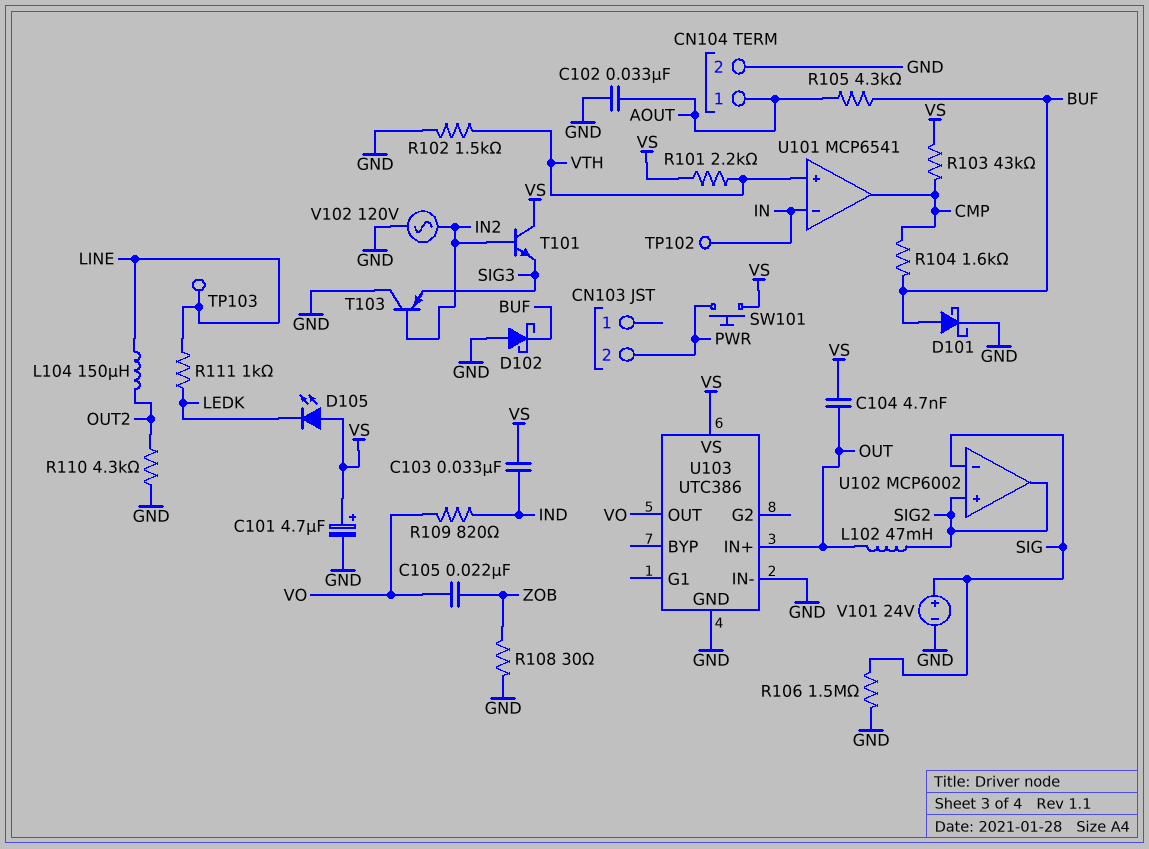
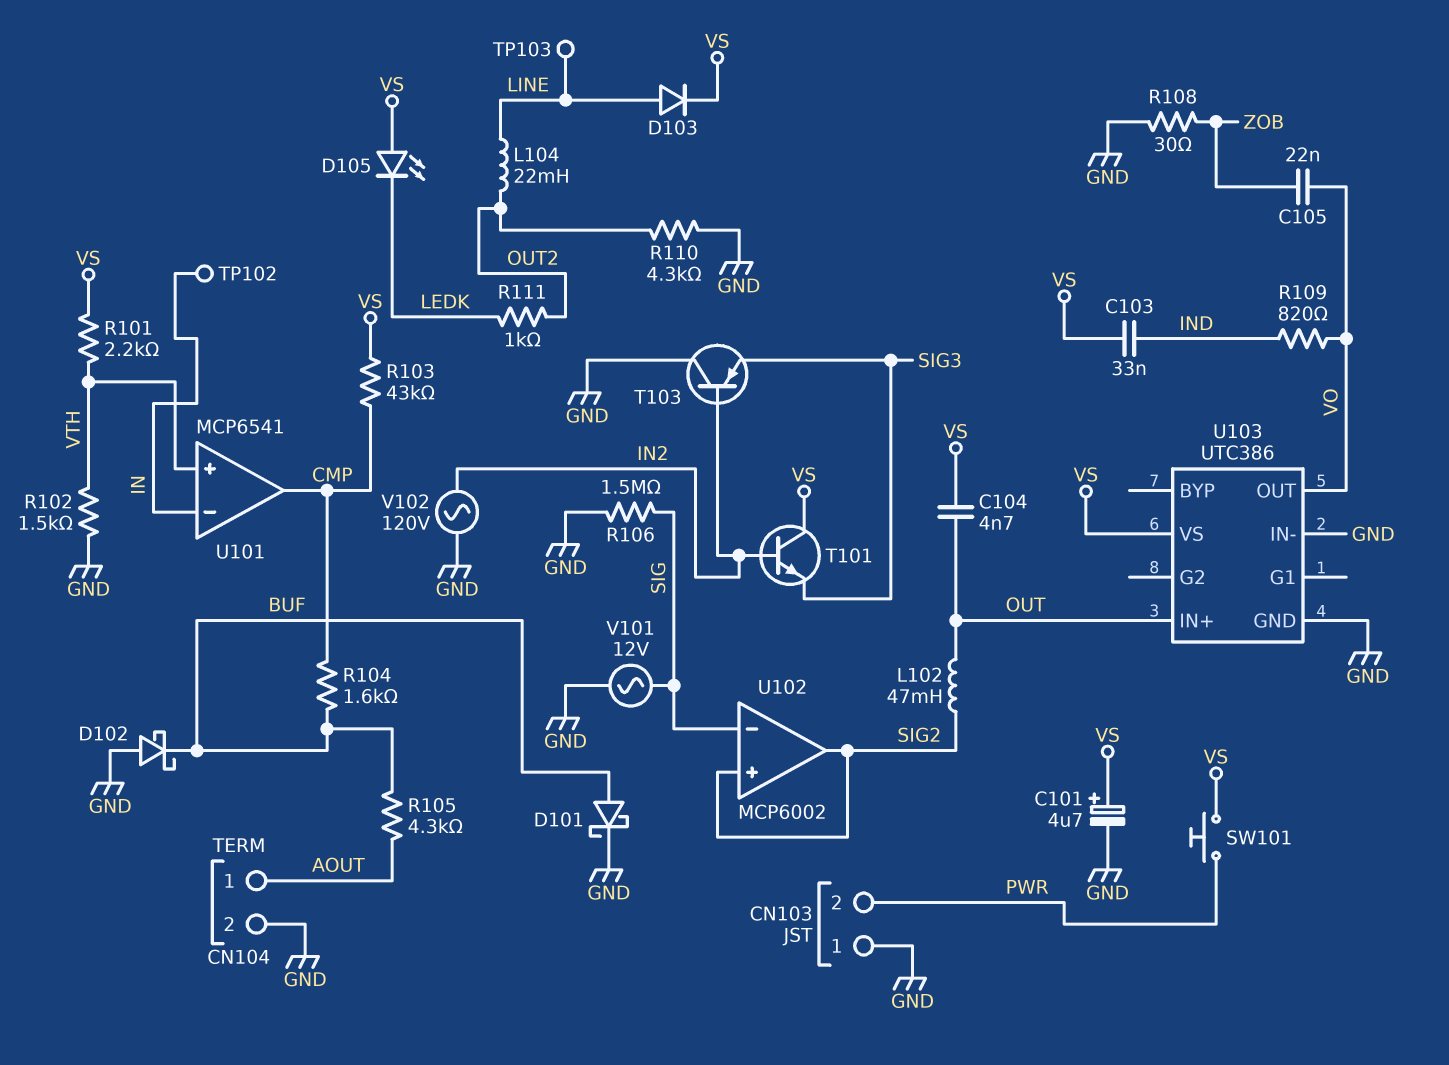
C102: 33nF (AOUT, GND) -> none
CN103 pin 1: none -> GND
D103: none -> diode (A LINE, K VS)
L104: 150uH (LINE, OUT2) -> 22mH (LINE, OUT2)
R111: 1k (LEDK, LINE) -> 1k (LEDK, OUT2)
V101: 24V (plus SIG, minus GND) -> AC 12V (GND, SIG)

